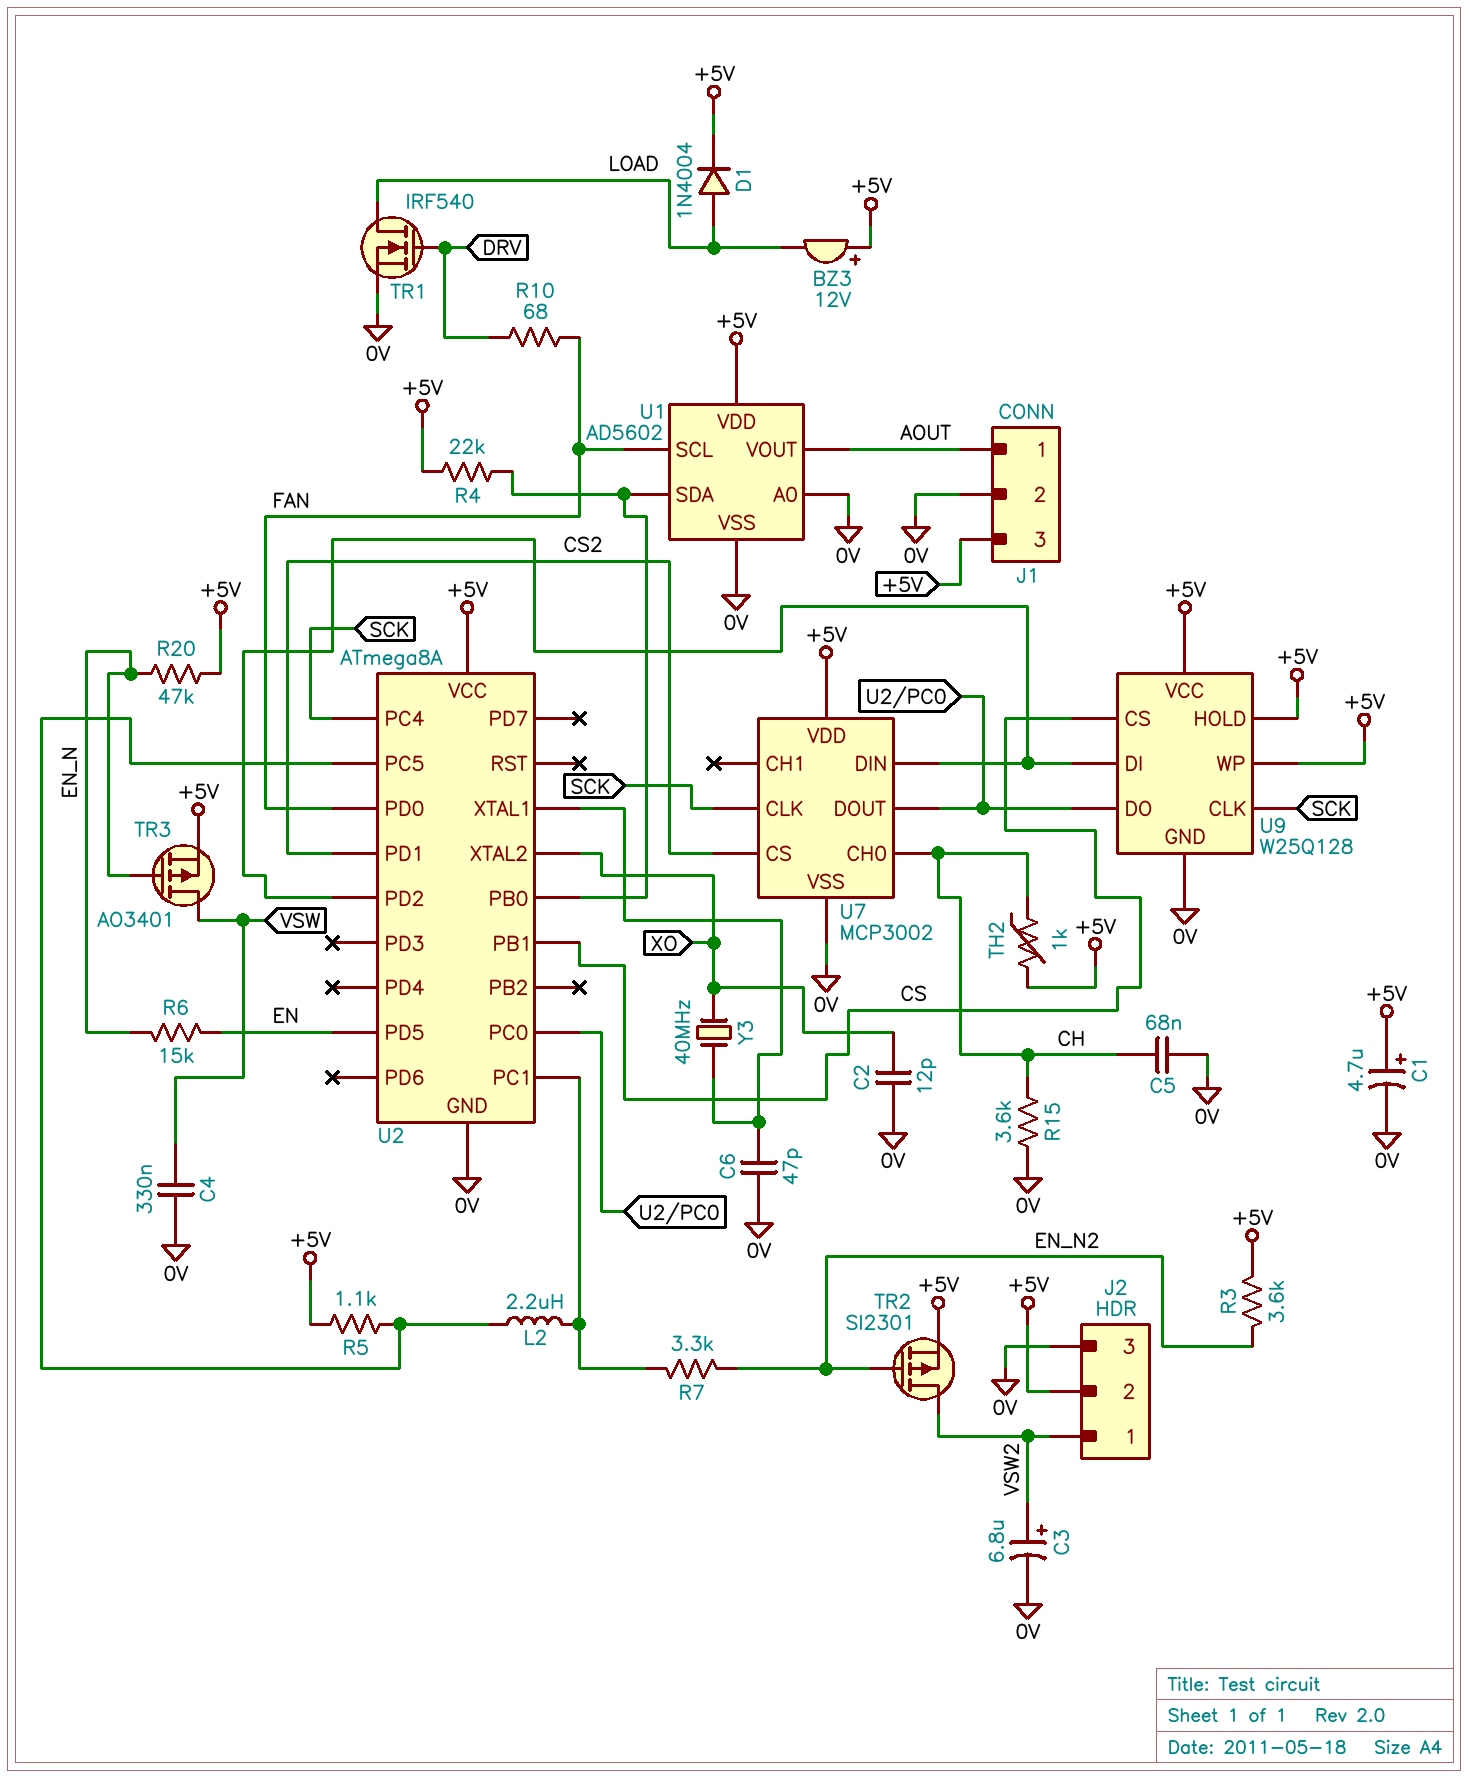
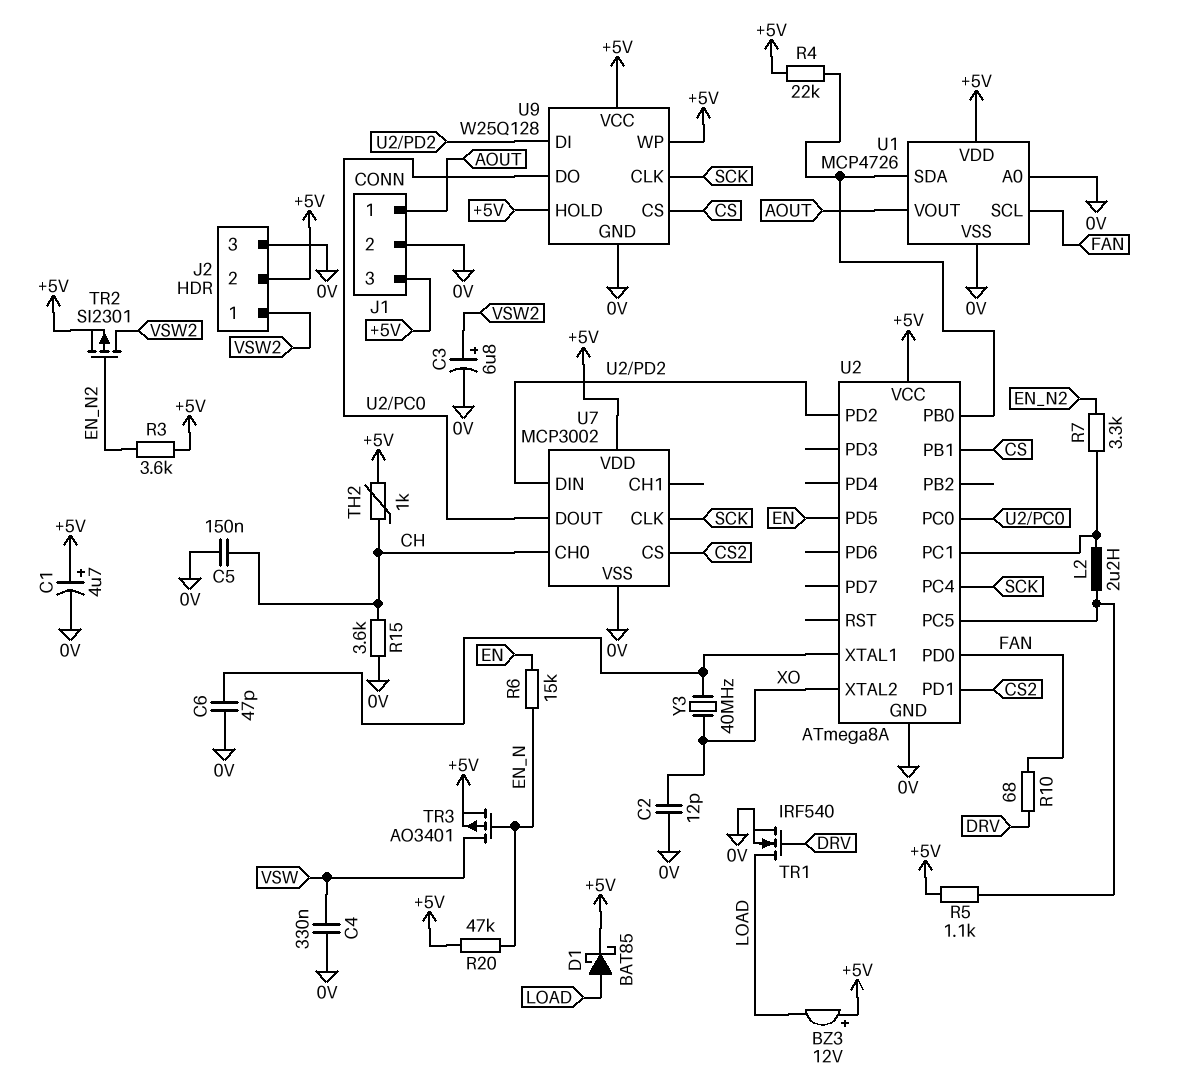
C5: 68nF (0V, CH) -> 150nF (0V, CH)
D1: diode 1N4004 (A LOAD, K +5V) -> schottky BAT85 (A LOAD, K +5V)
U1: AD5602 -> MCP4726

